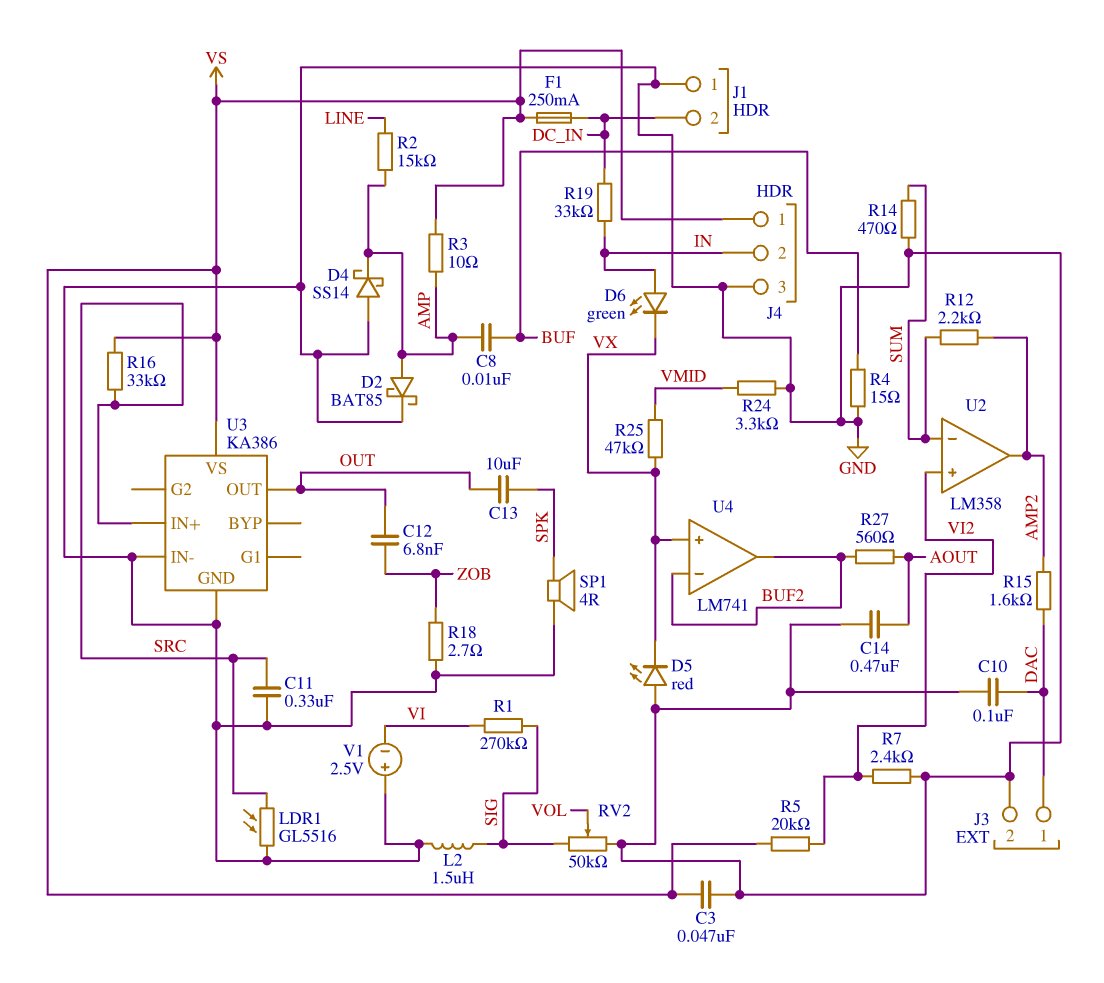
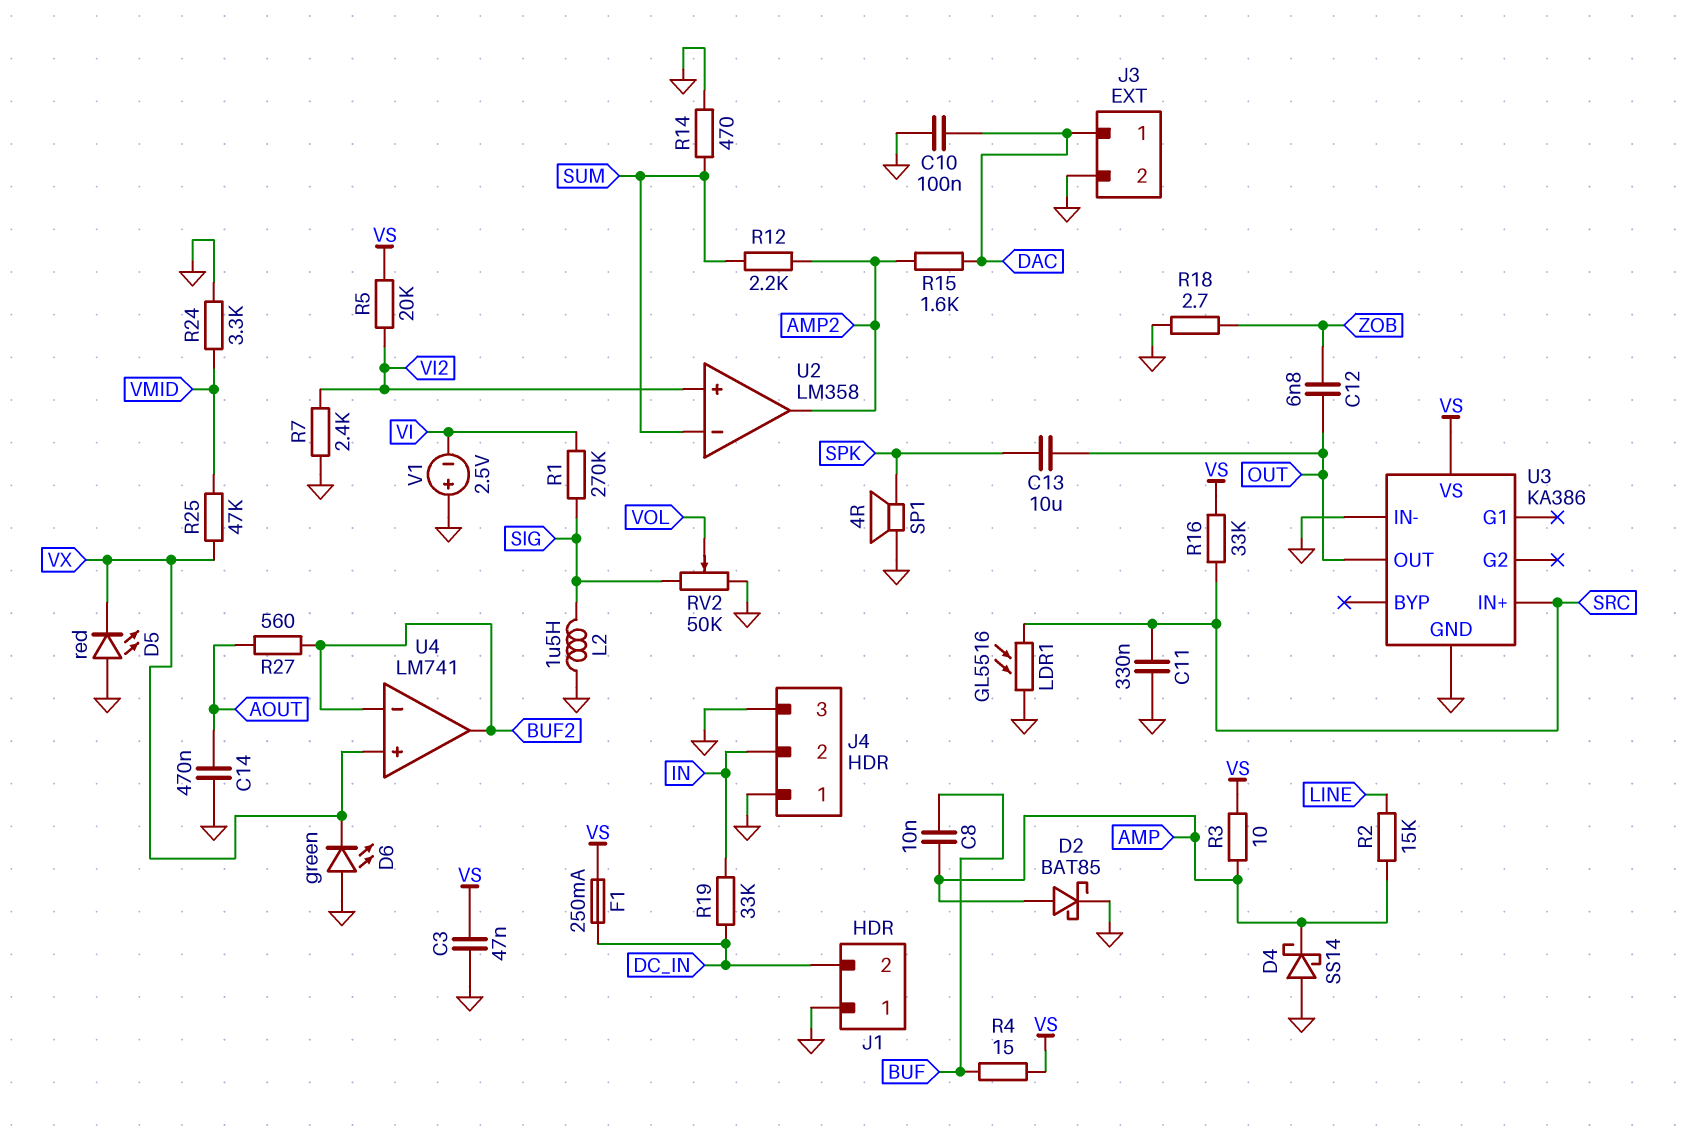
D6: LED green (A IN, K VX) -> LED green (A GND, K VX)
J4 pin 1: VS -> GND
R4: 15 (BUF, GND) -> 15 (BUF, VS)

